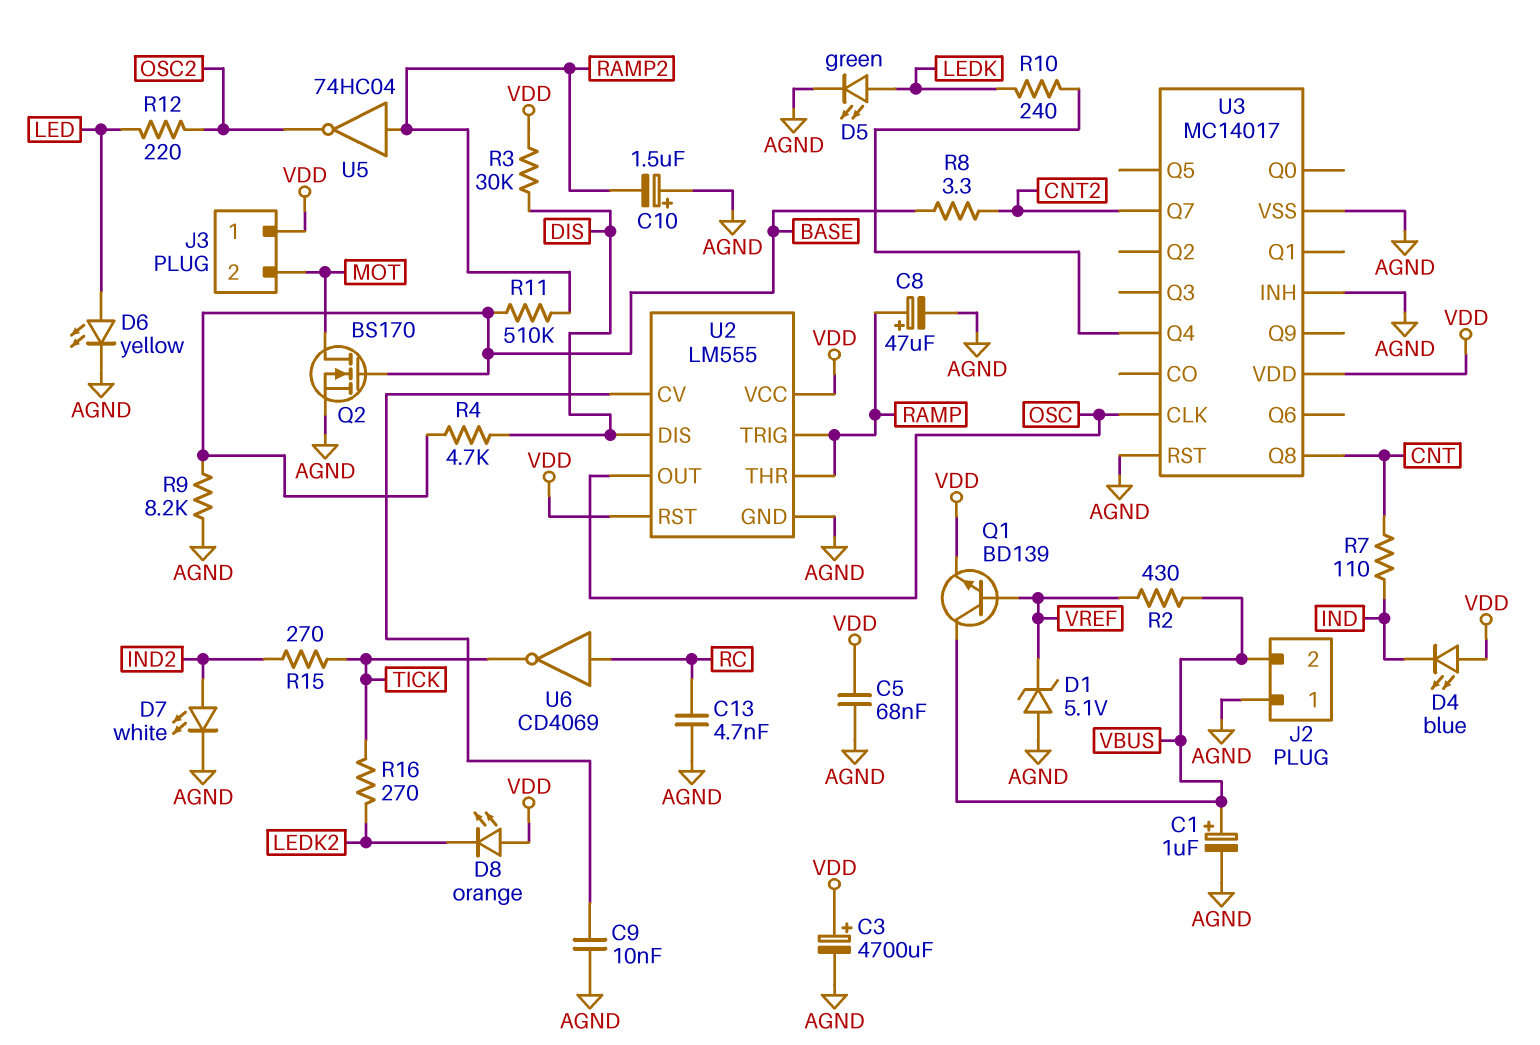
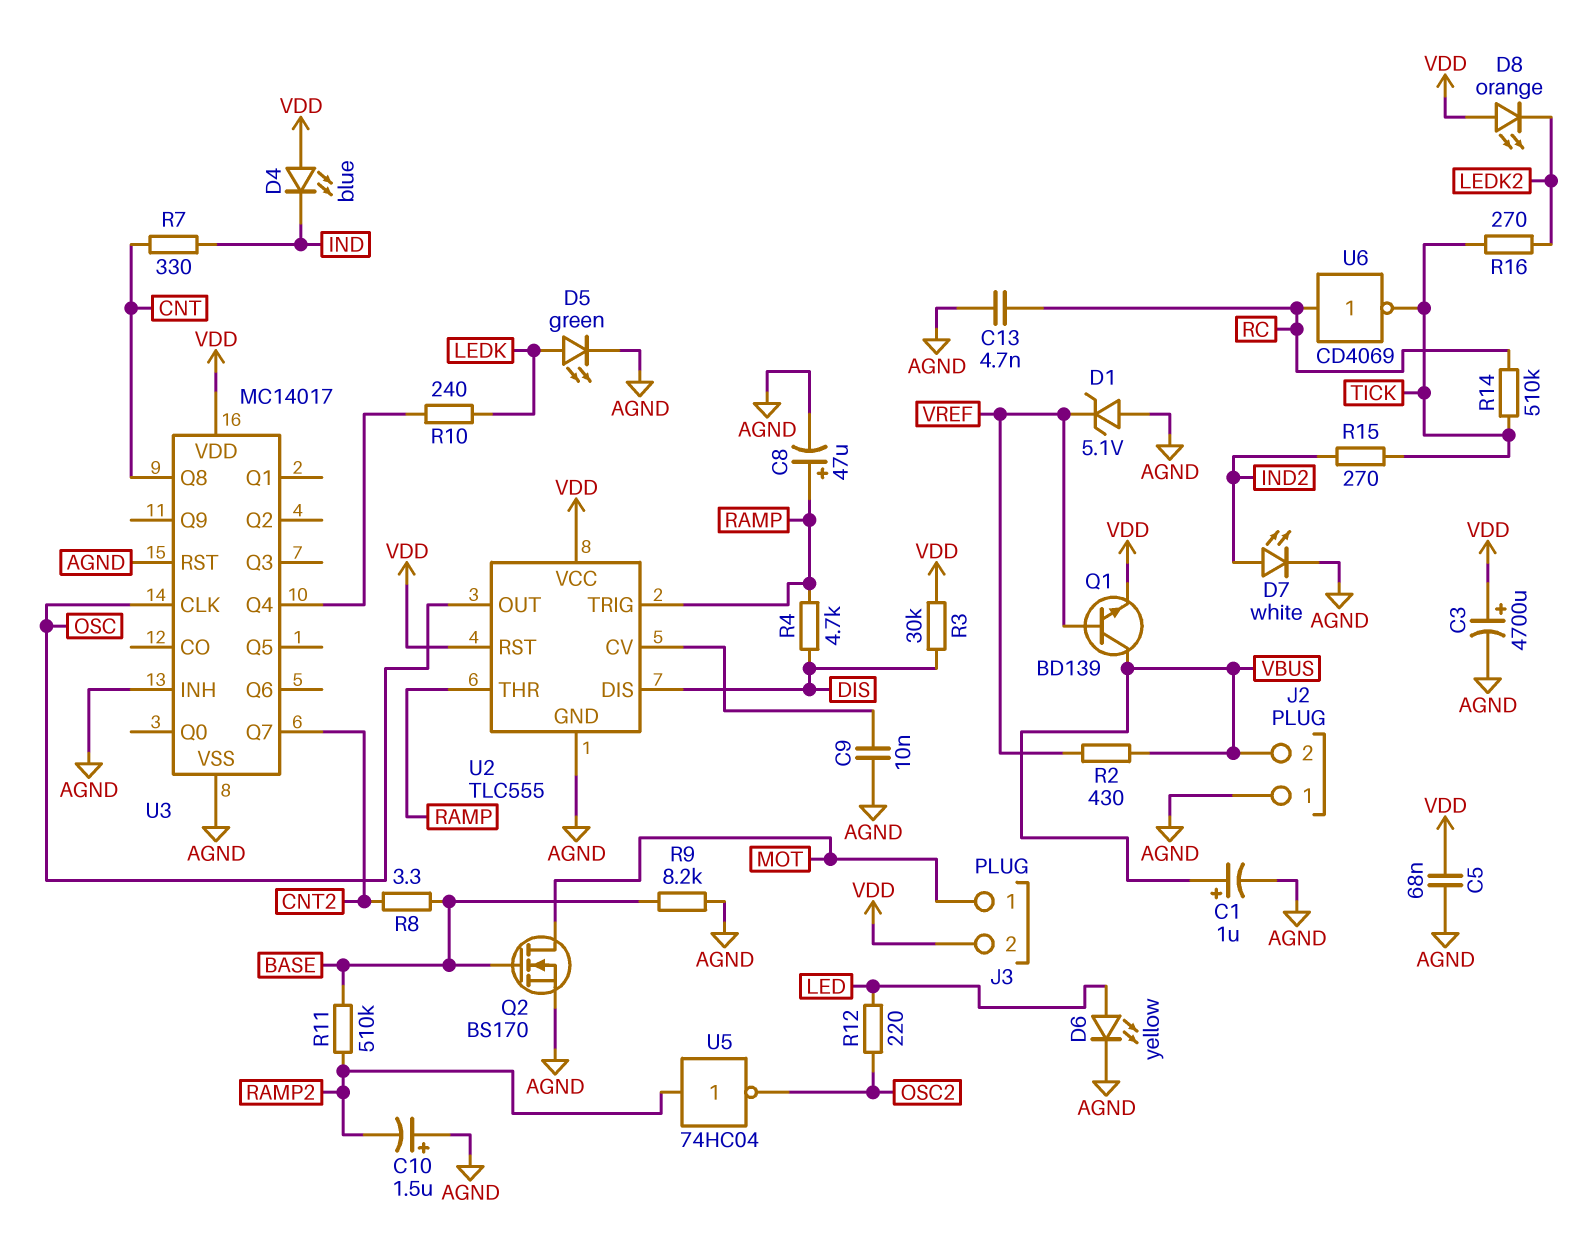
J3 pin 1: VDD -> MOT
J3 pin 2: MOT -> VDD
R4: 4.7k (BASE, DIS) -> 4.7k (DIS, RAMP)
R7: 110 (CNT, IND) -> 330 (CNT, IND)
R14: none -> 510k (RC, TICK)
U2: LM555 -> TLC555

